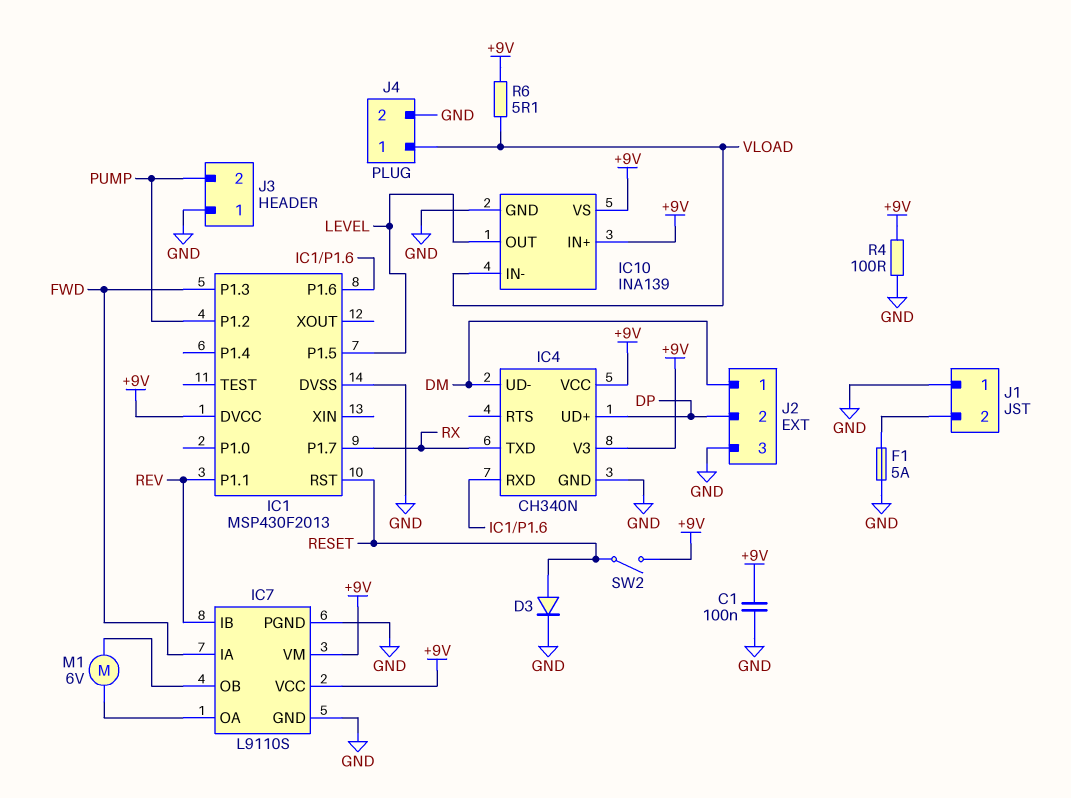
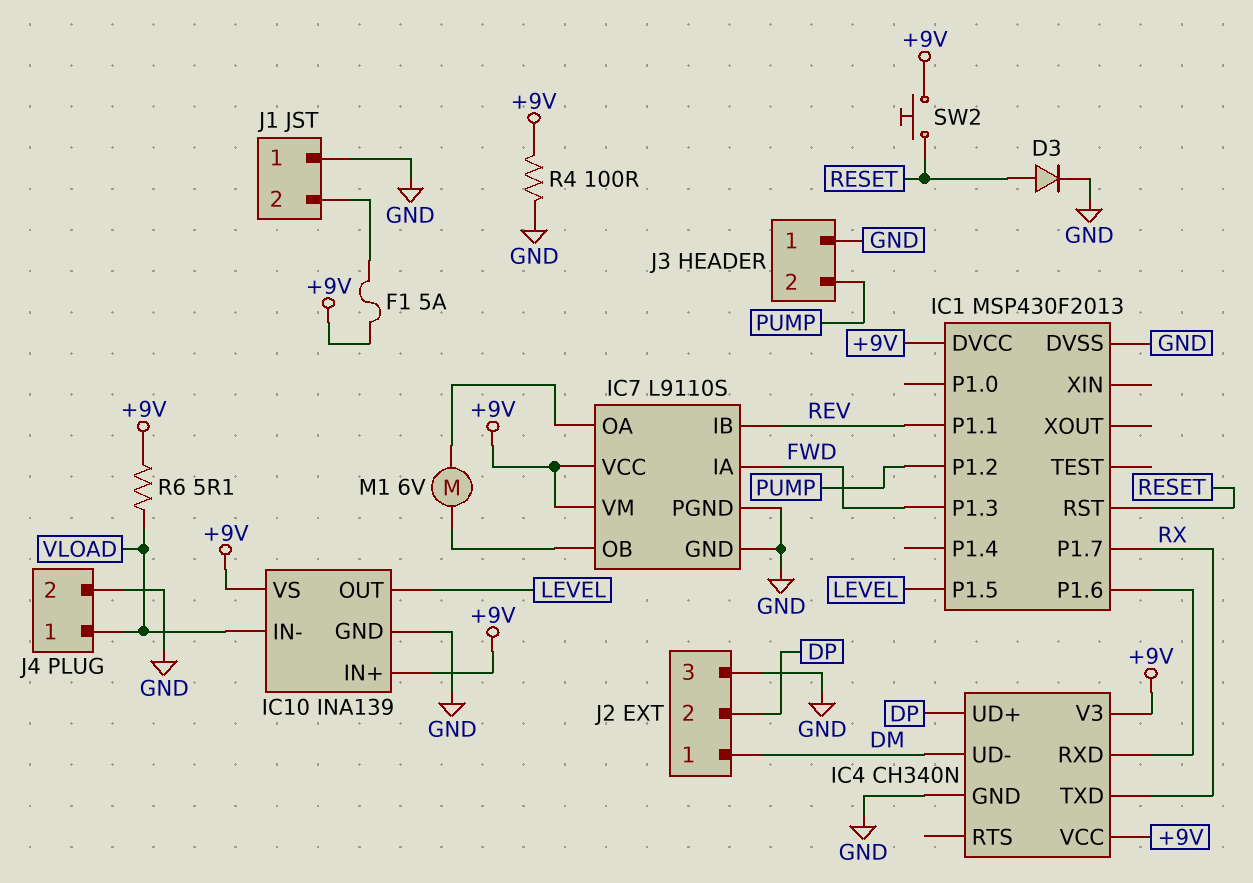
C1: 100nF (+9V, GND) -> none
F1: 5A (GND, J1/2) -> 5A (+9V, J1/2)
SW2: switch (+9V, RESET) -> button (+9V, RESET)

